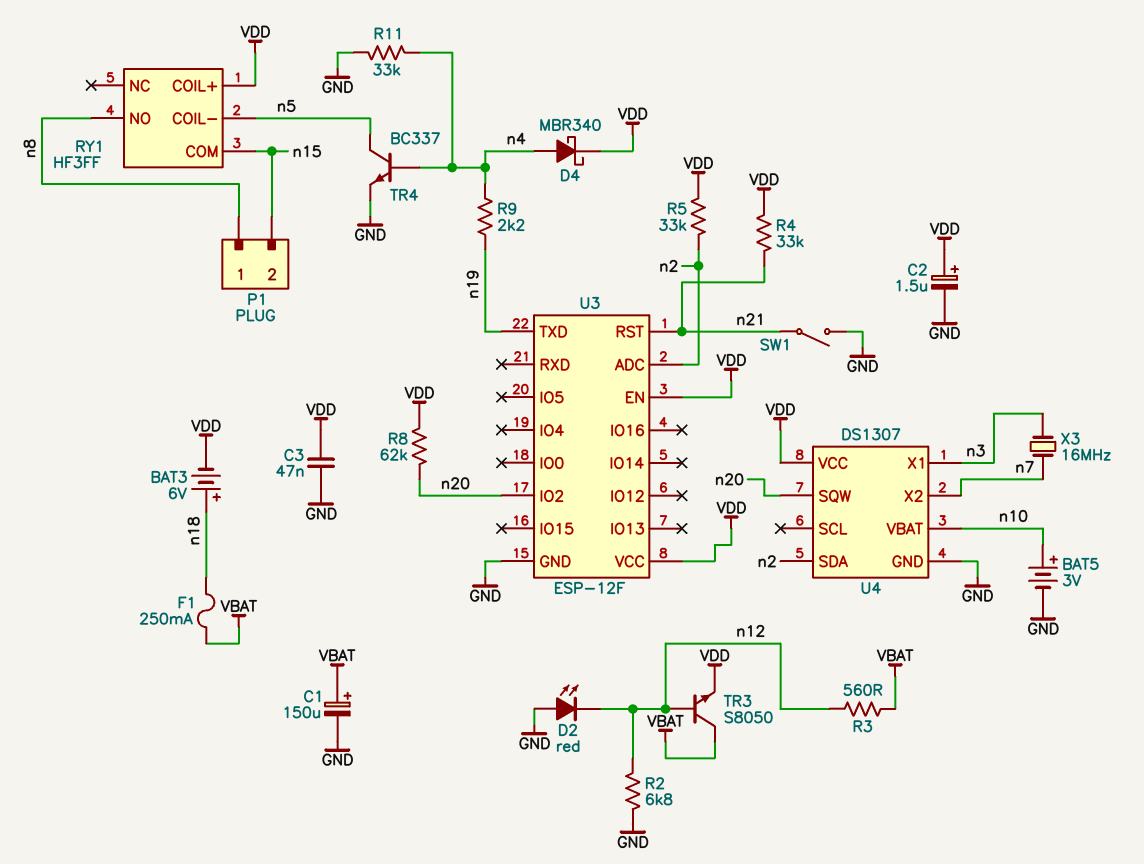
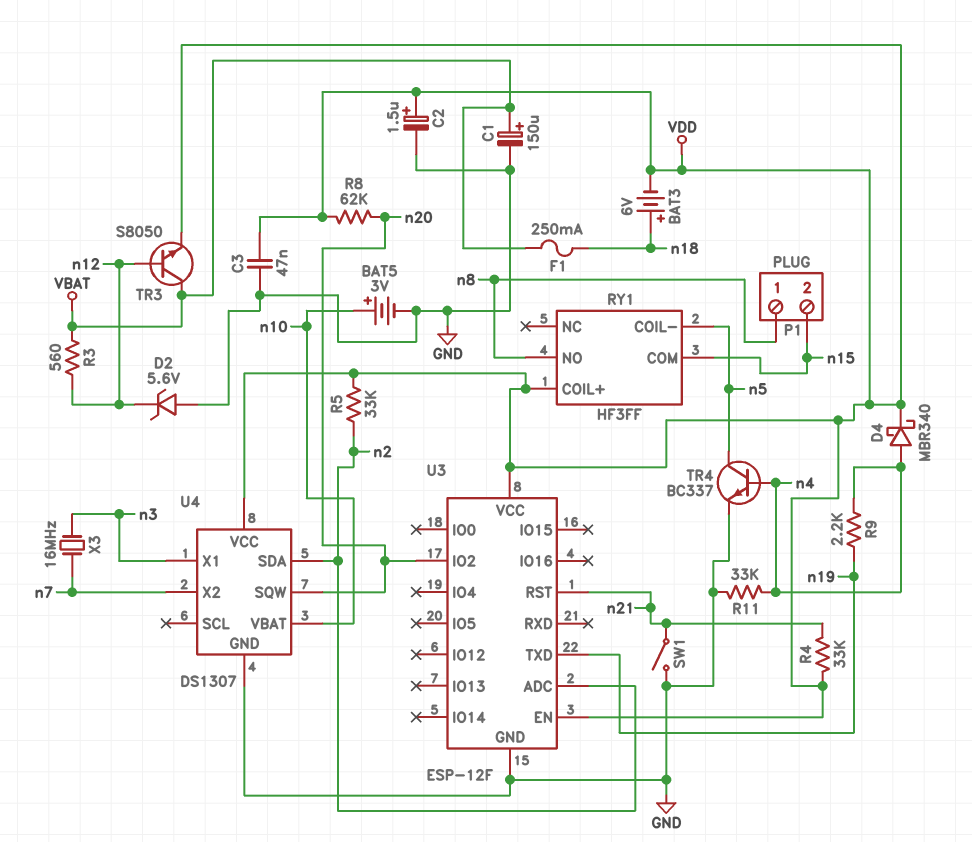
D2: LED red (A GND, K n12) -> zener 5.6V (A GND, K n12)
R2: 6.8k (GND, n12) -> none

